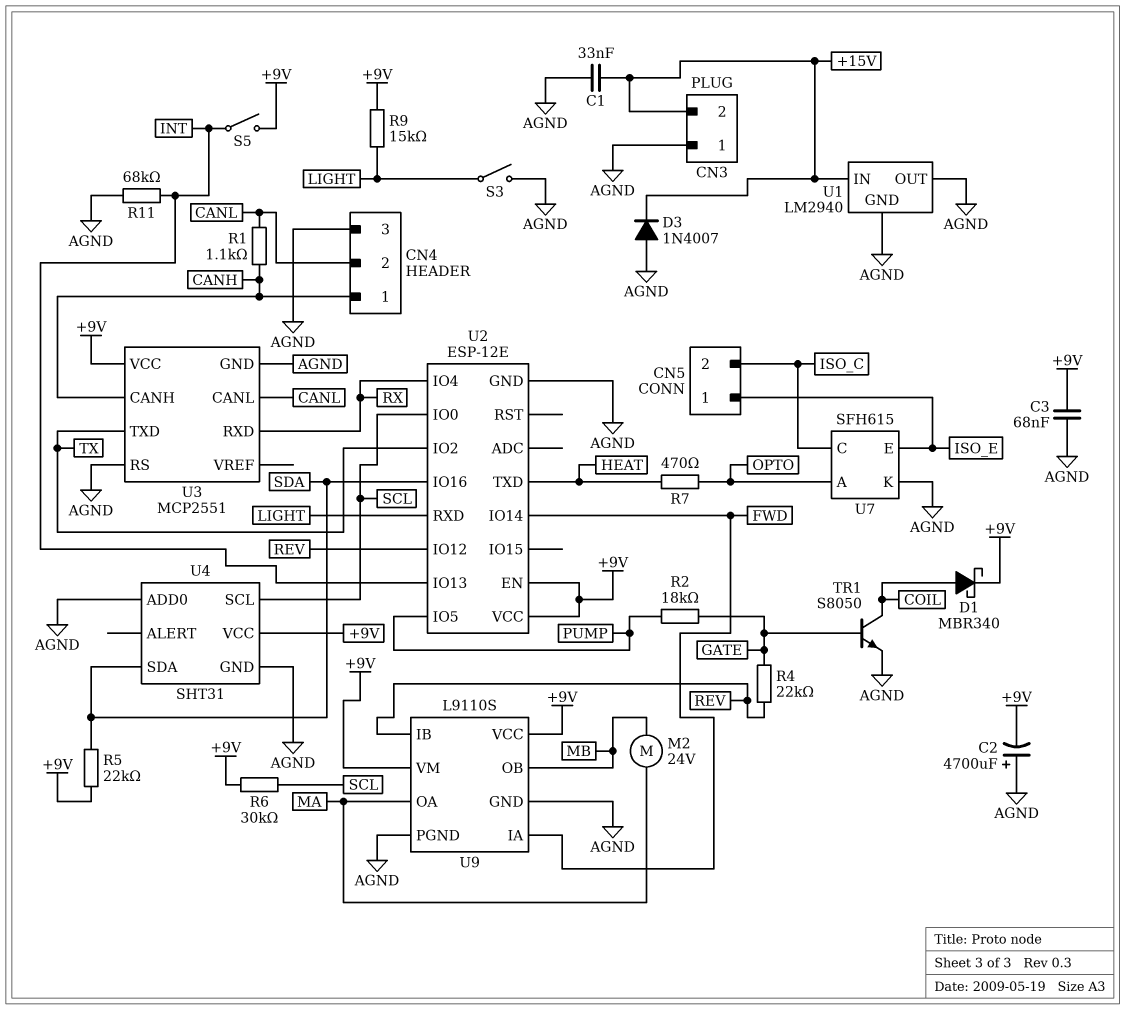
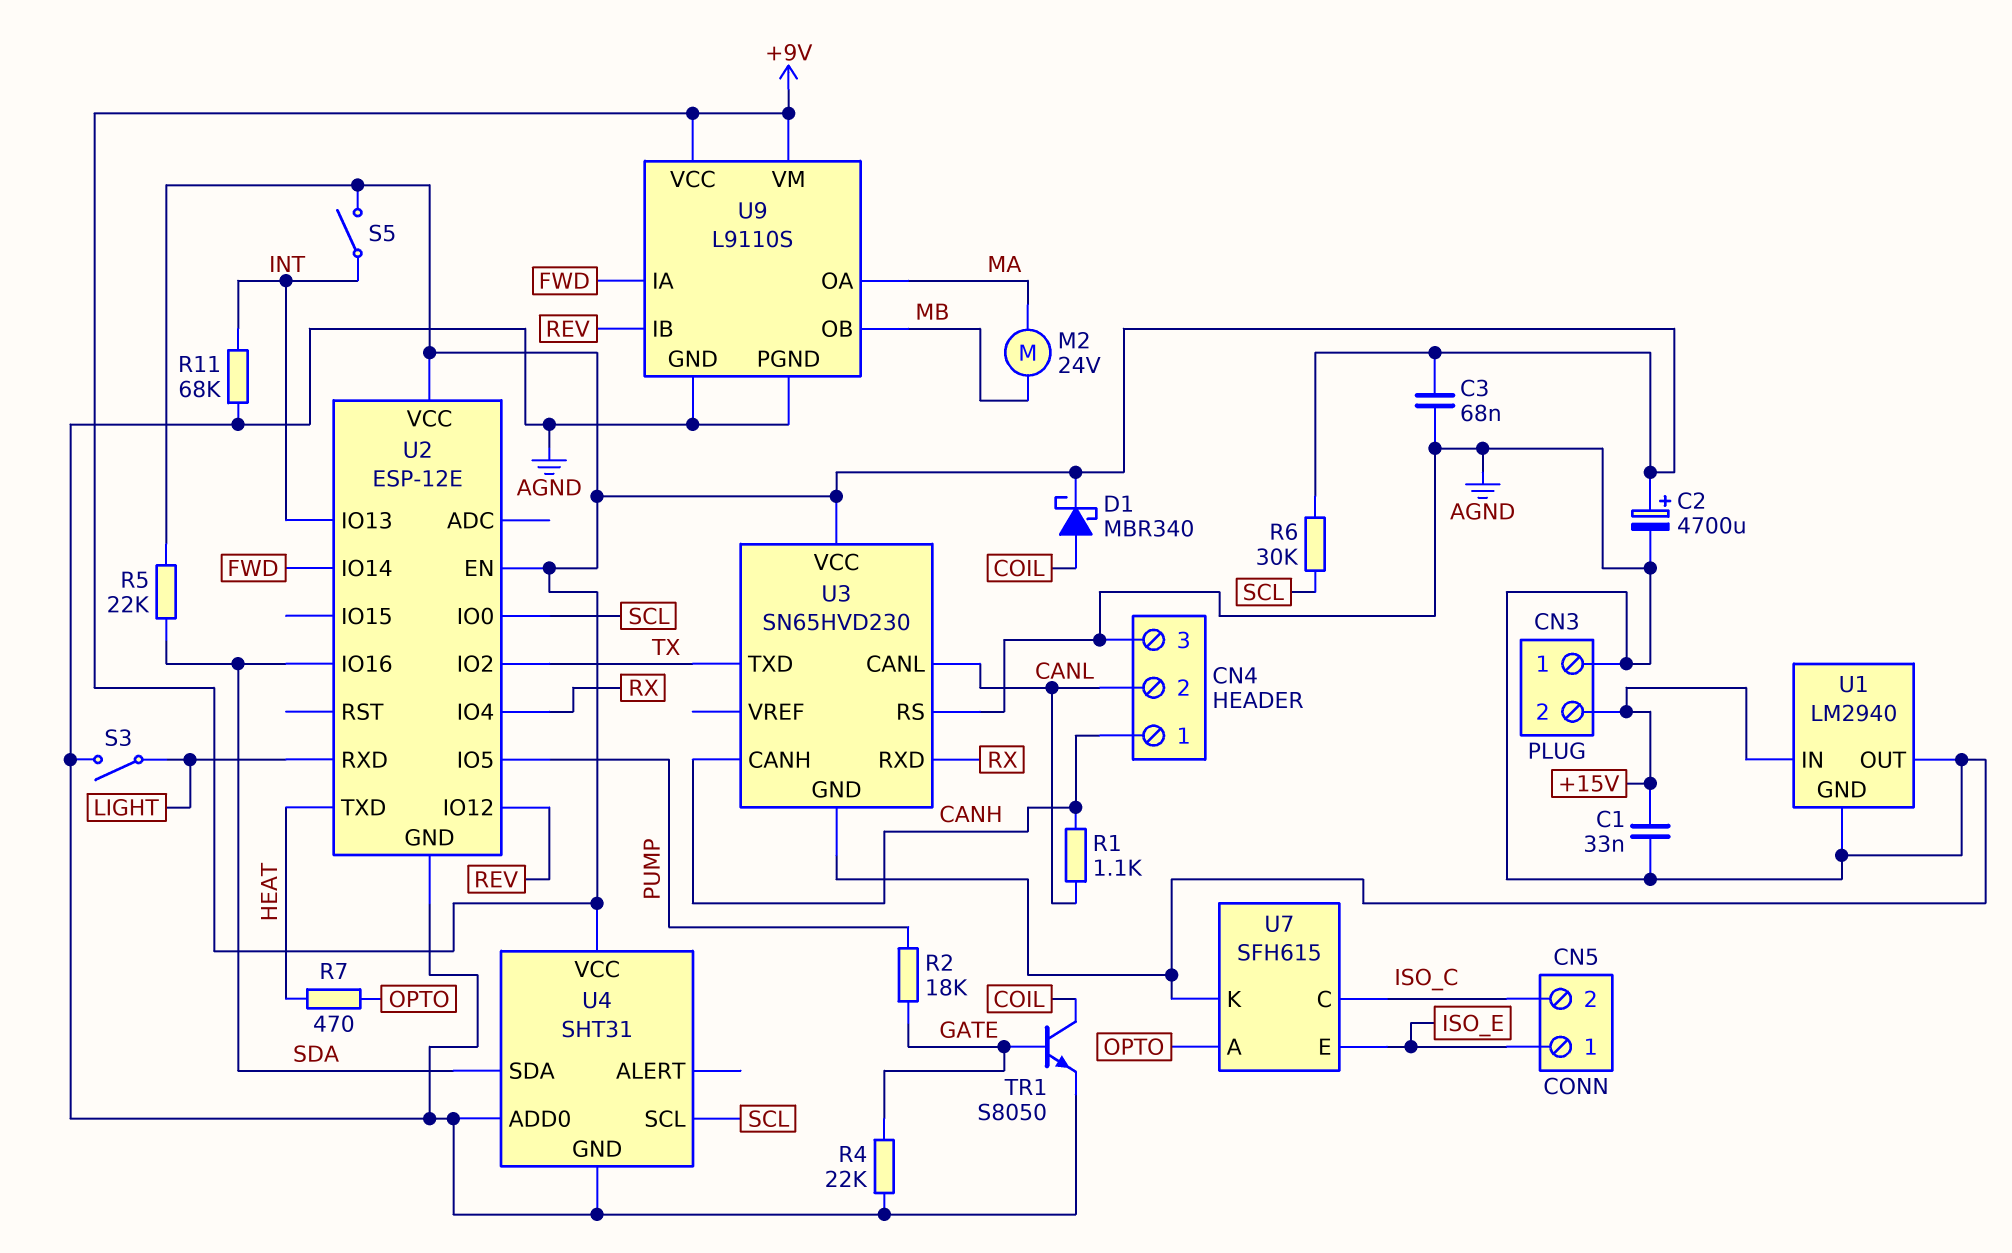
C2: 4700uF (plus AGND, minus +9V) -> 4700uF (plus +9V, minus AGND)
D3: diode 1N4007 (A AGND, K +15V) -> none
R4: 22k (GATE, REV) -> 22k (AGND, GATE)
R9: 15k (+9V, LIGHT) -> none
U3: MCP2551 -> SN65HVD230

